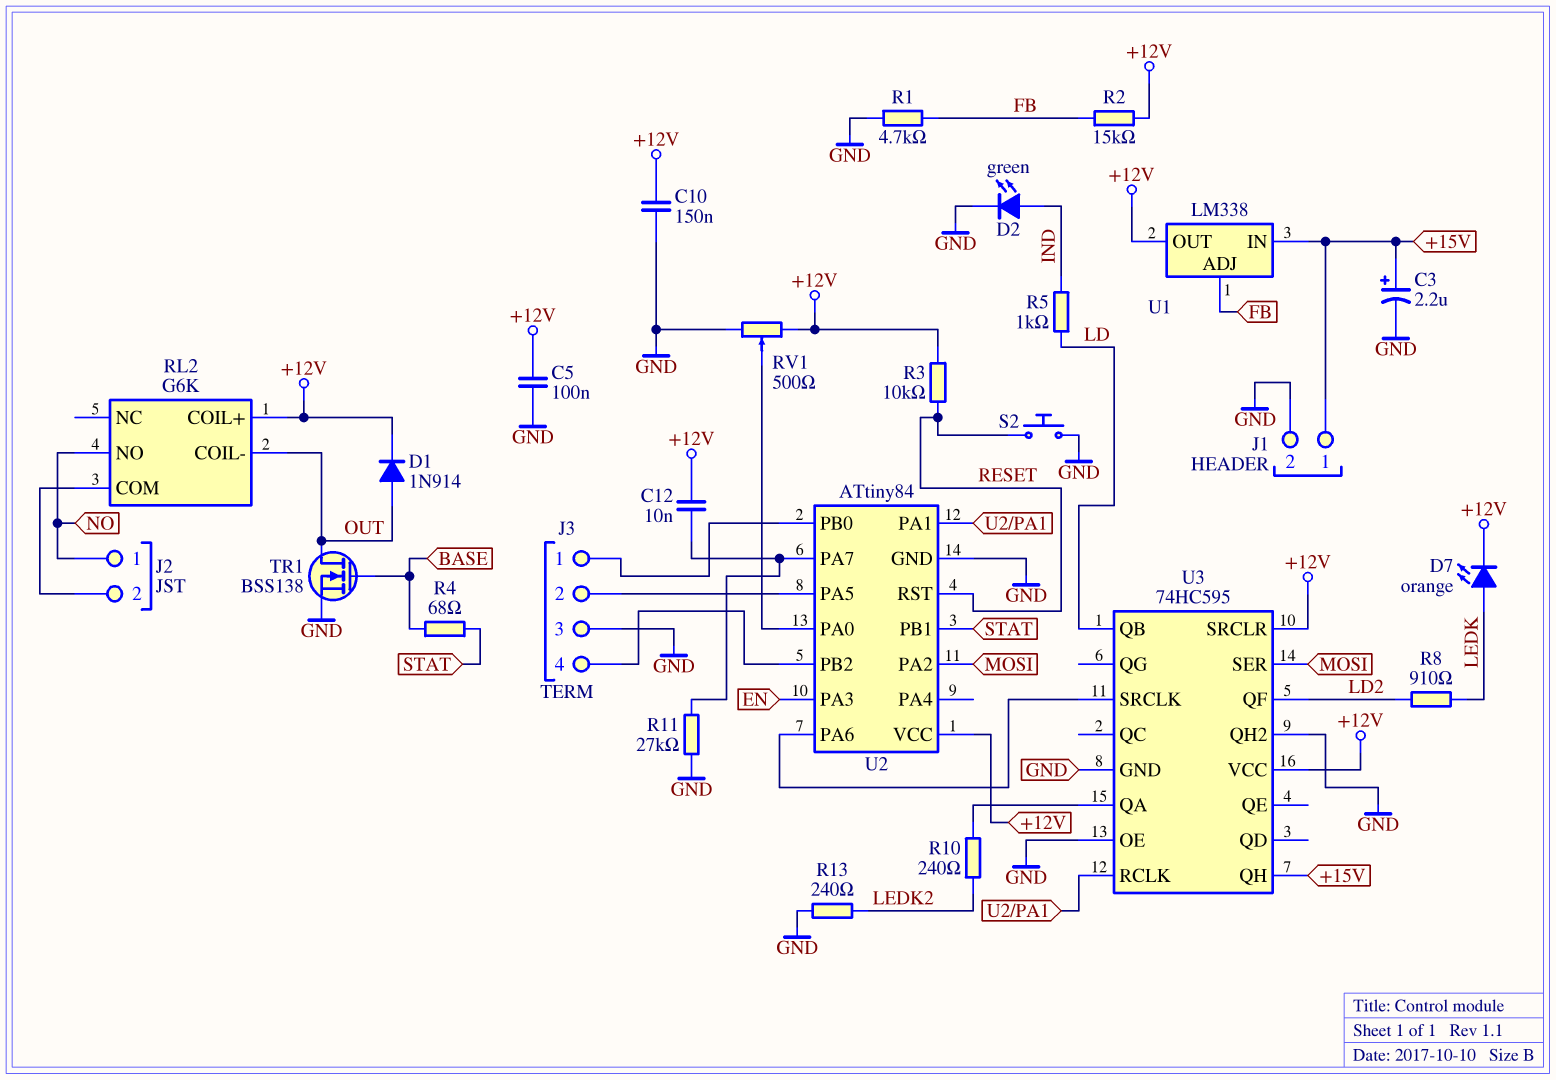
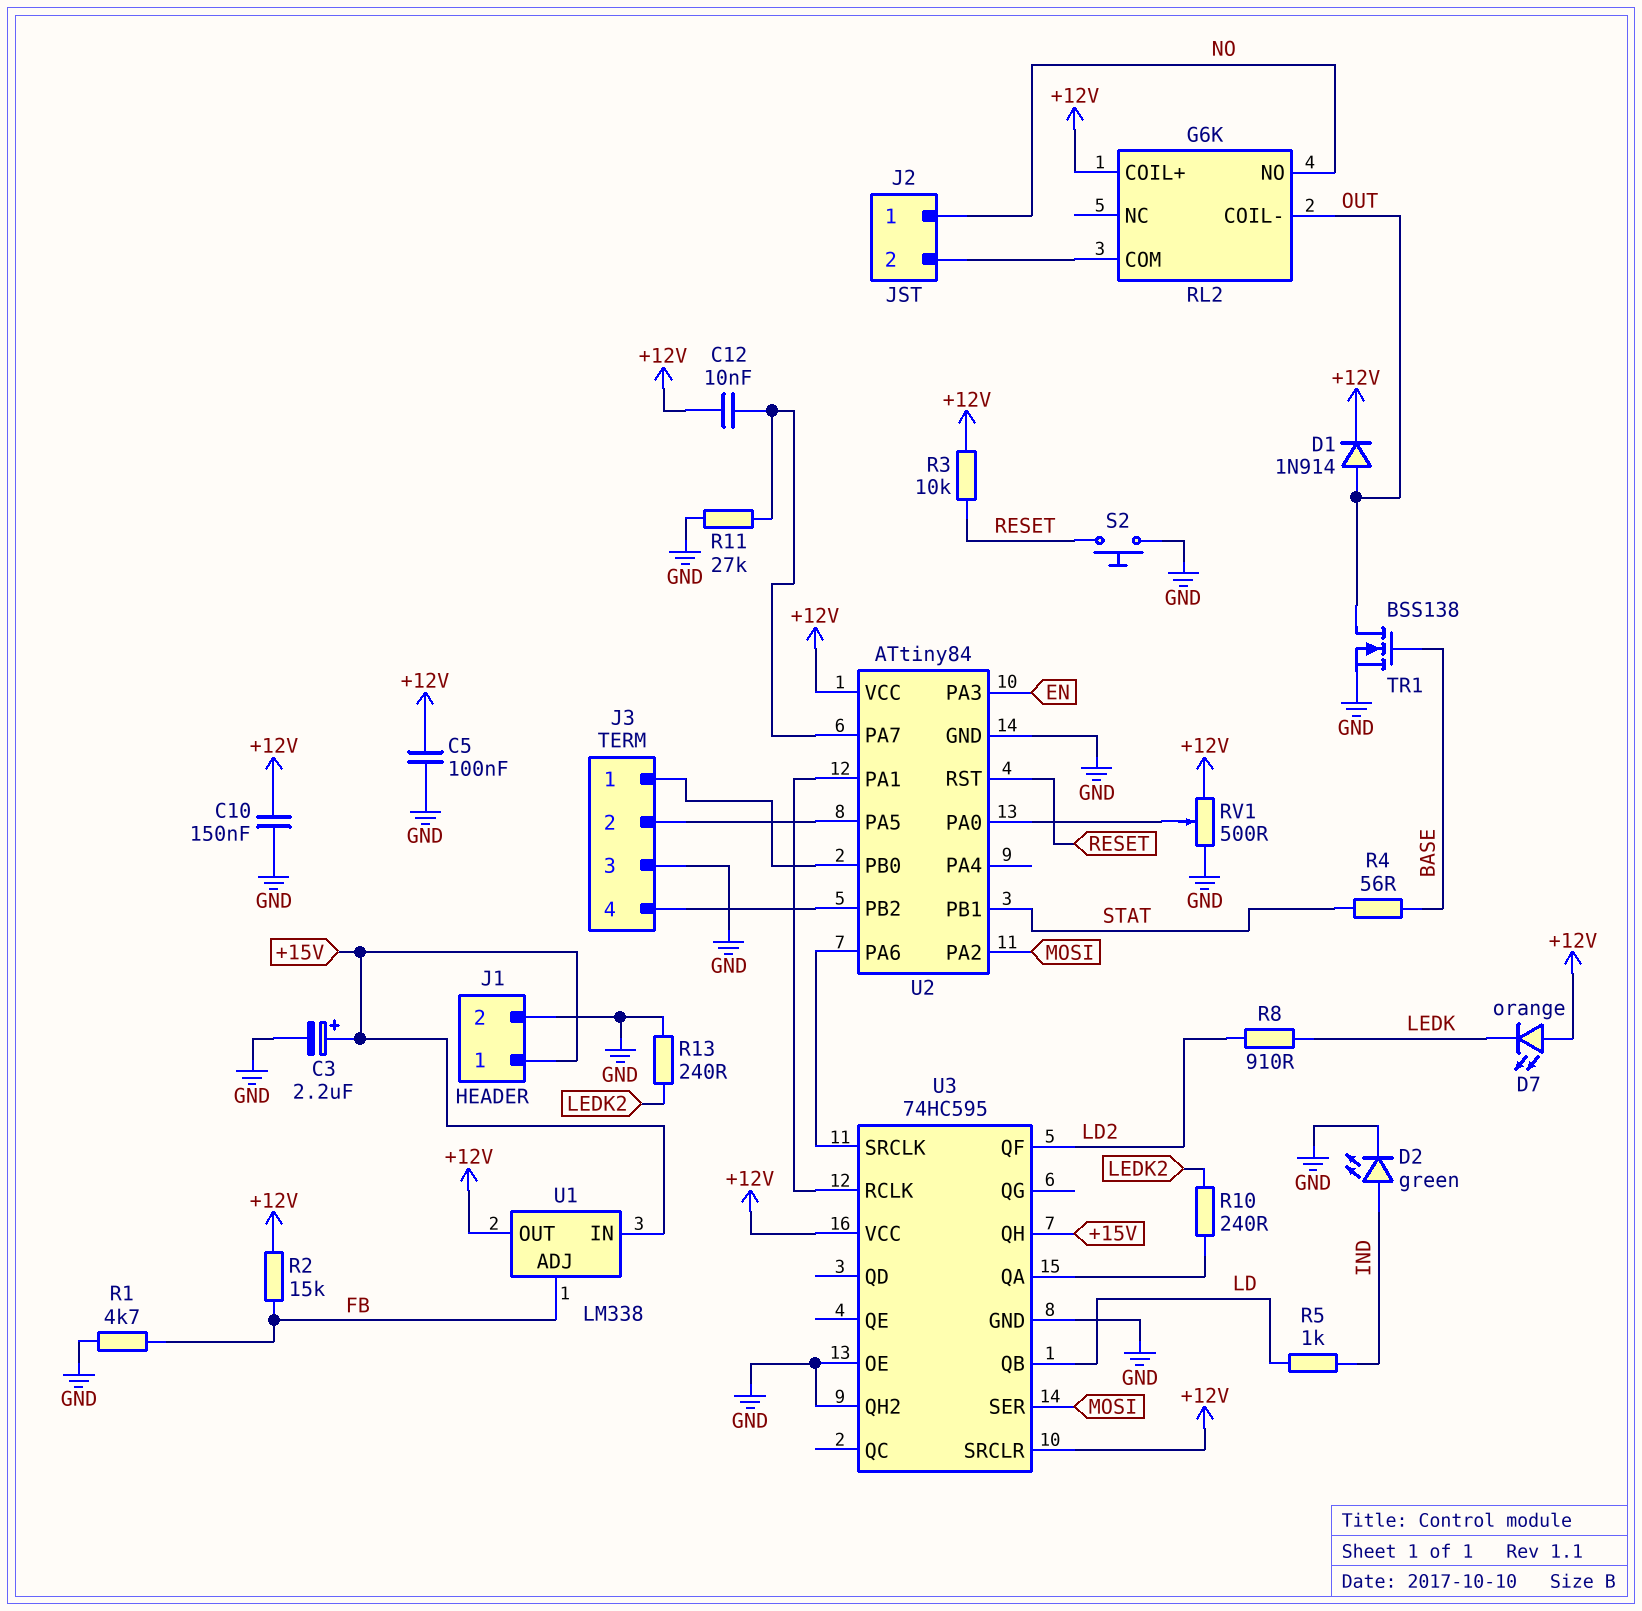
D7: LED orange (A LEDK, K +12V) -> LED orange (A +12V, K LEDK)
R4: 68 (BASE, STAT) -> 56 (BASE, STAT)

